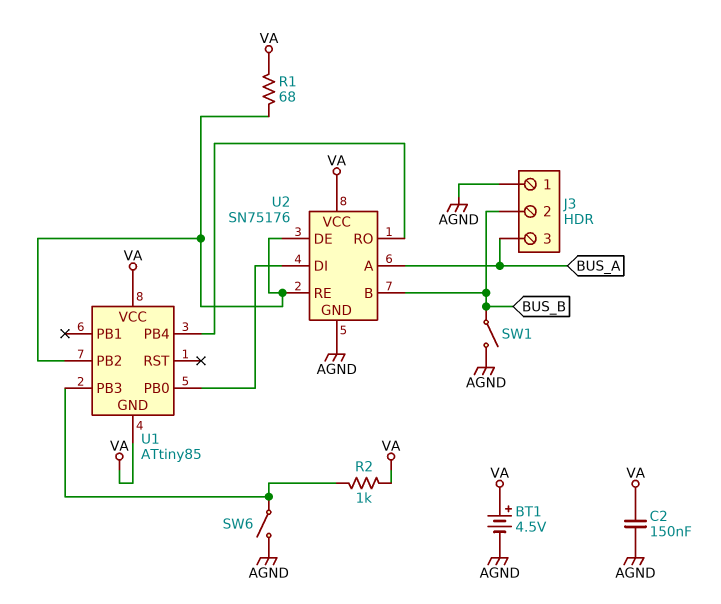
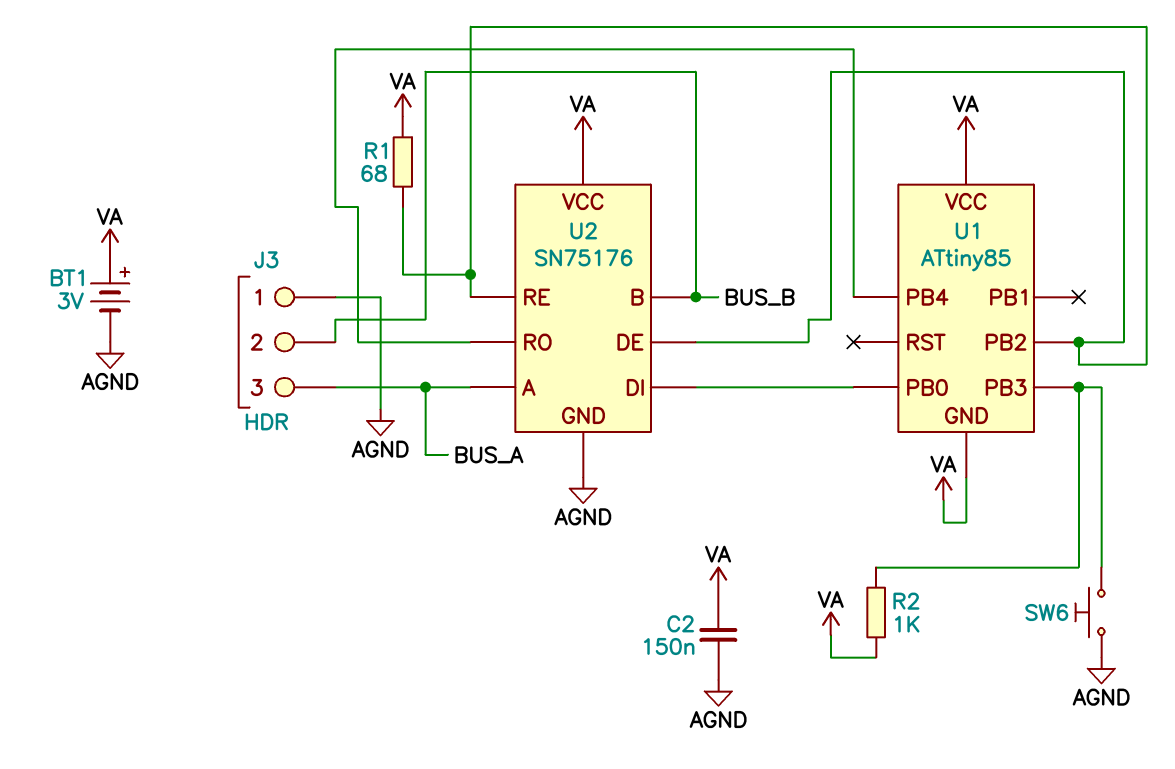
BT1: 4.5V (plus VA, minus AGND) -> 3V (plus VA, minus AGND)
SW1: switch (AGND, BUS_B) -> none
SW6: switch (AGND, U1/PB3) -> button (AGND, U1/PB3)

